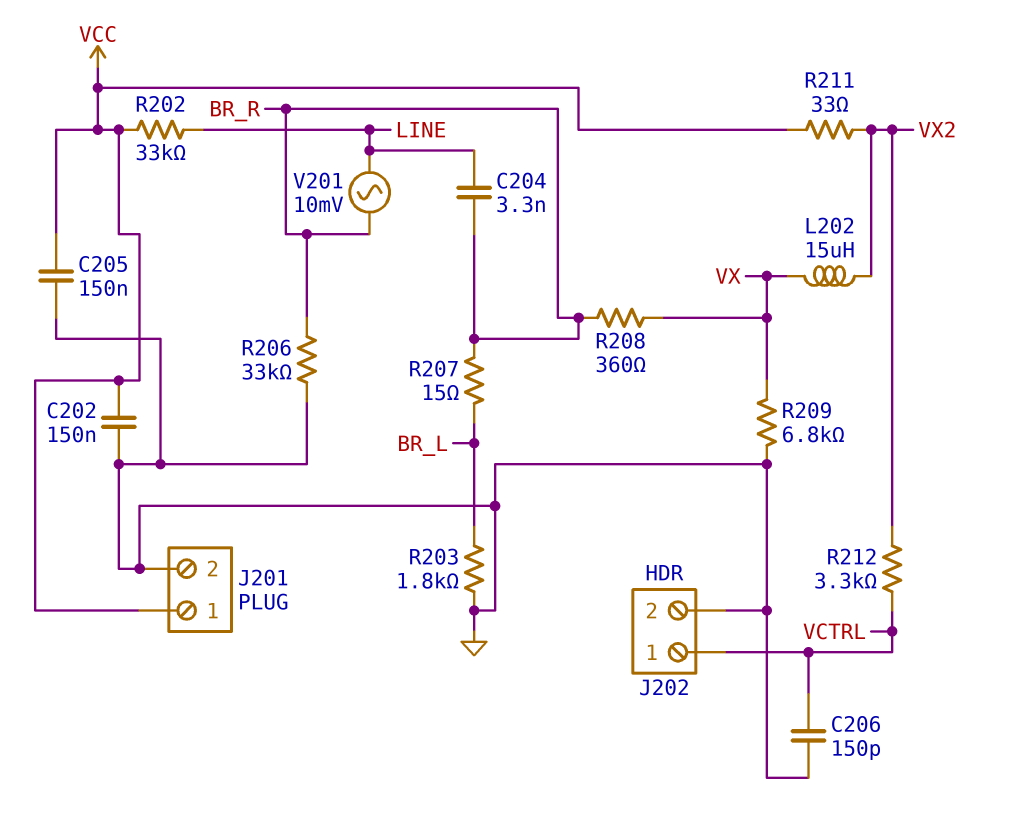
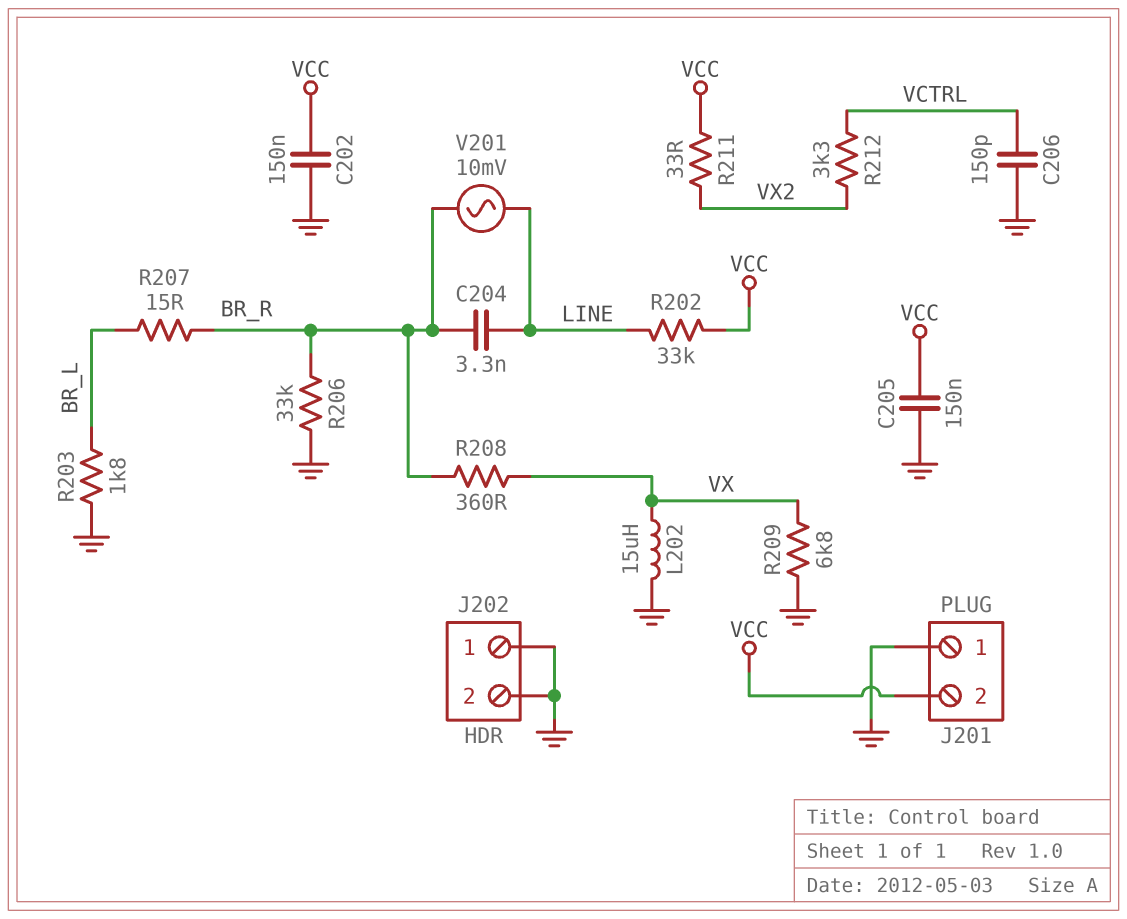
J201 pin 1: VCC -> GND
J201 pin 2: GND -> VCC
J202 pin 1: VCTRL -> GND
L202: 15uH (VX, VX2) -> 15uH (GND, VX)

